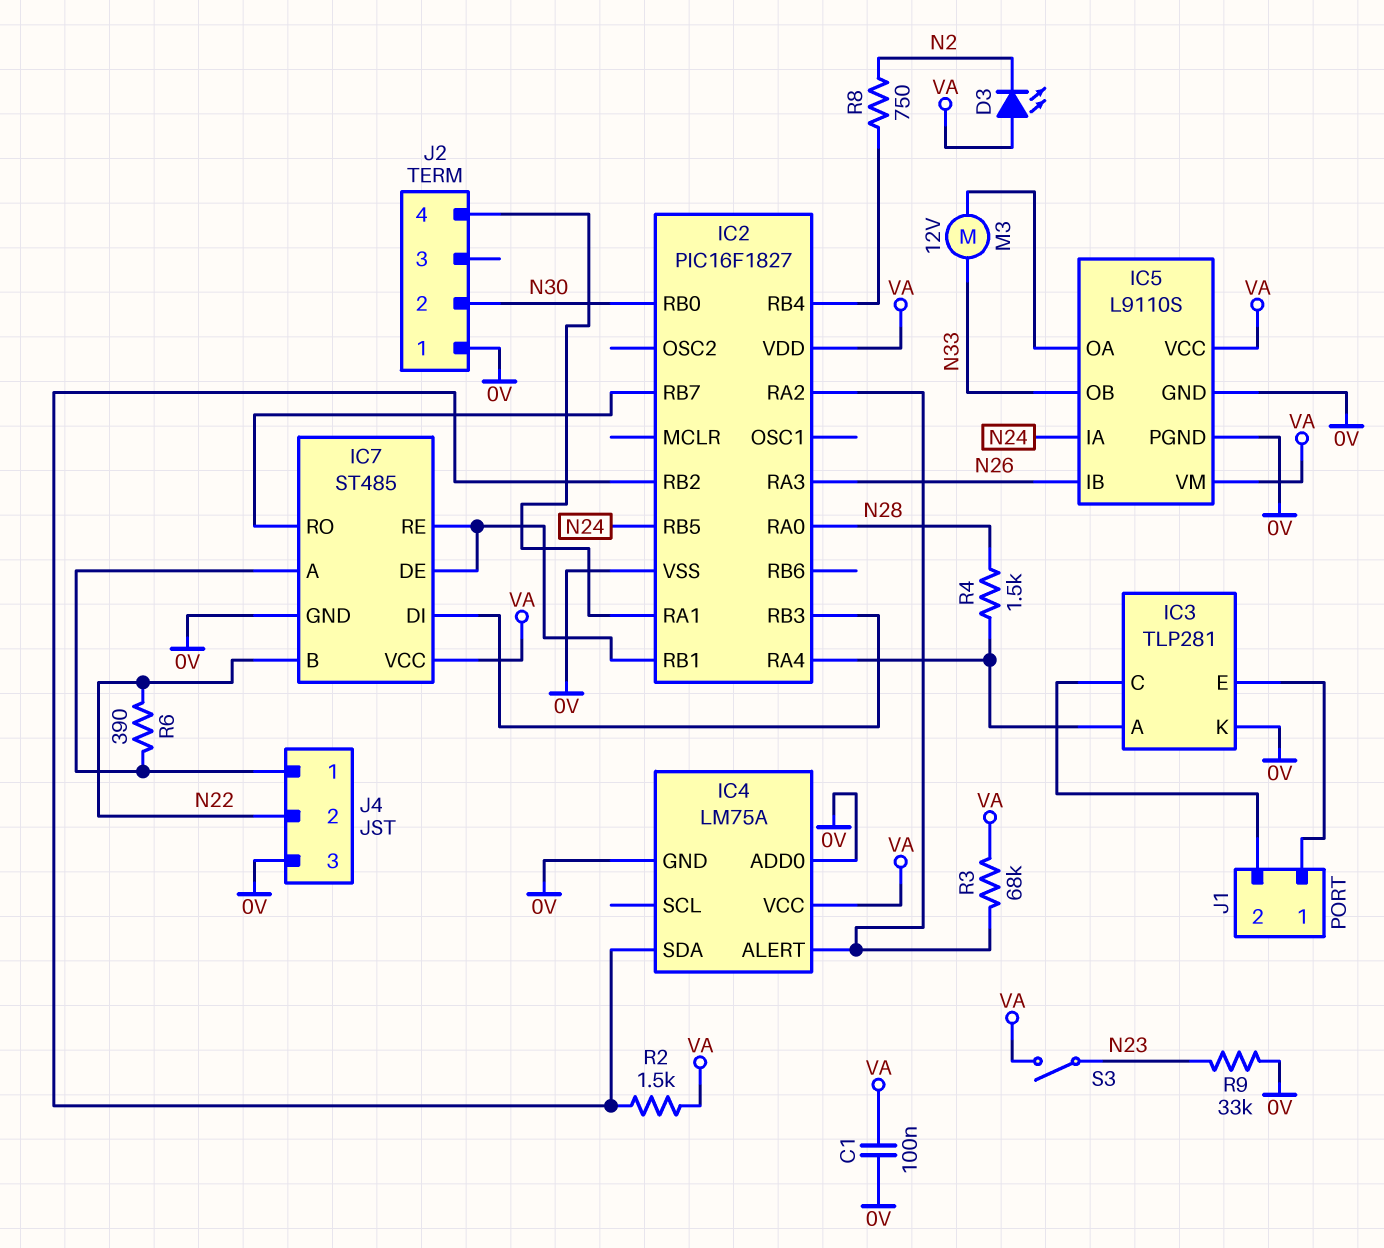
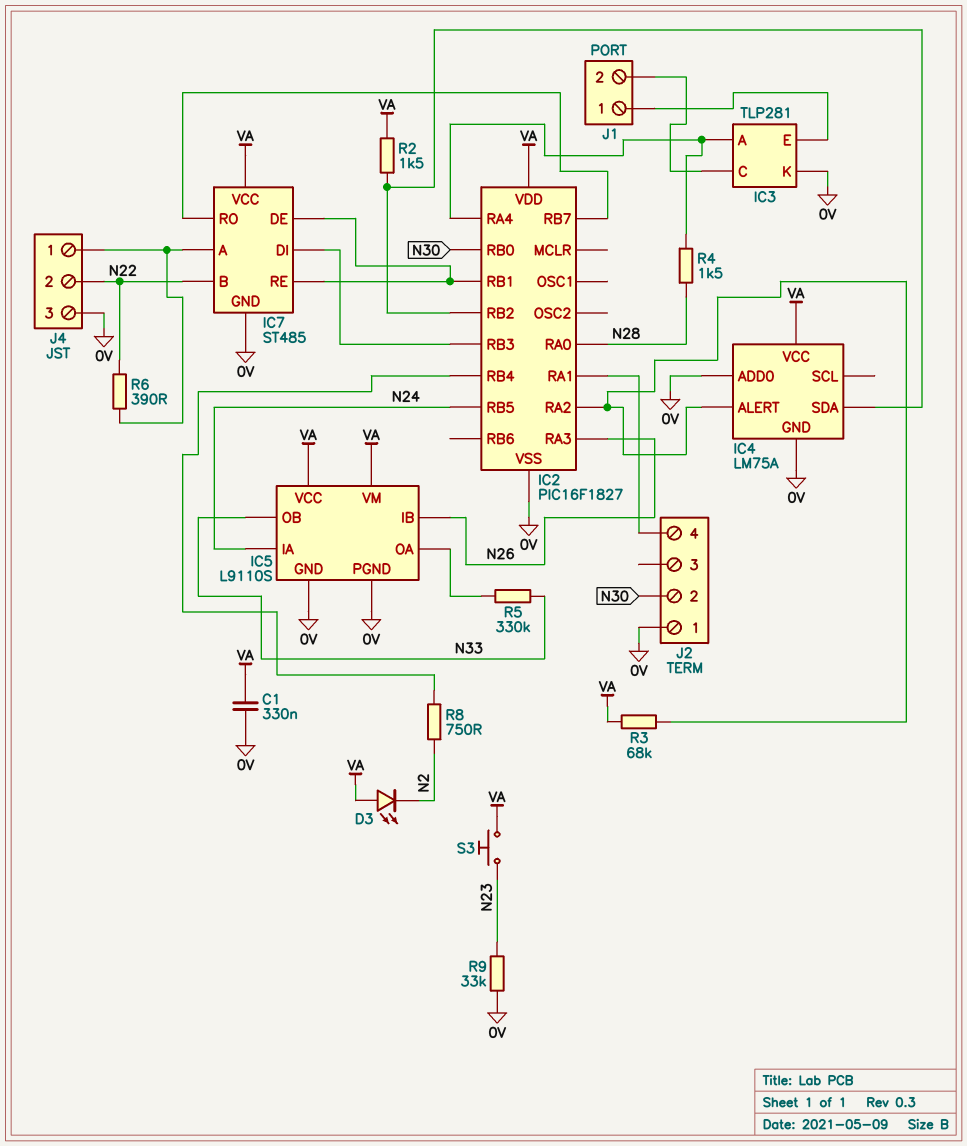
C1: 100nF (0V, VA) -> 330nF (0V, VA)
M3: motor 12V (IC5/OA, N33) -> none
R5: none -> 330k (IC5/OA, N33)
S3: switch (N23, VA) -> button (N23, VA)

